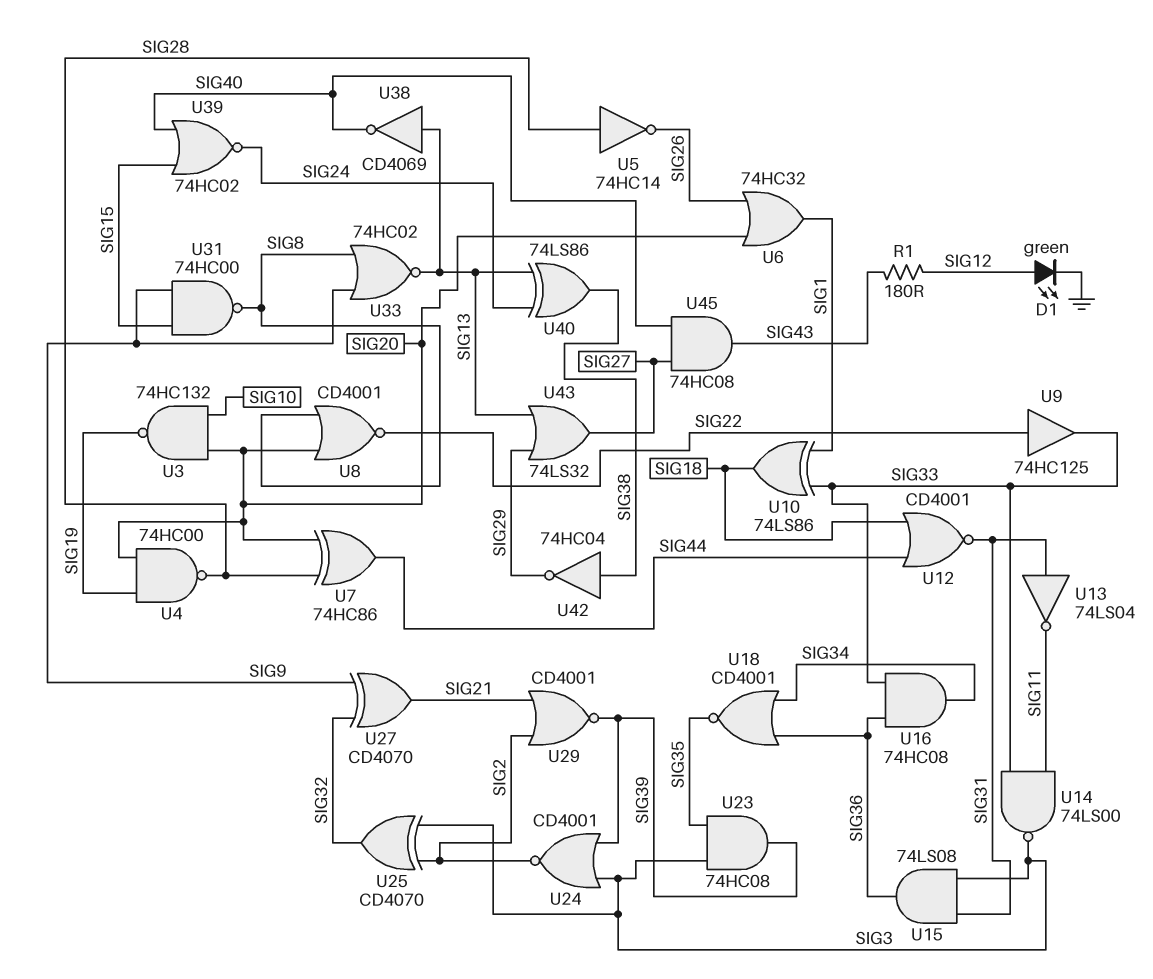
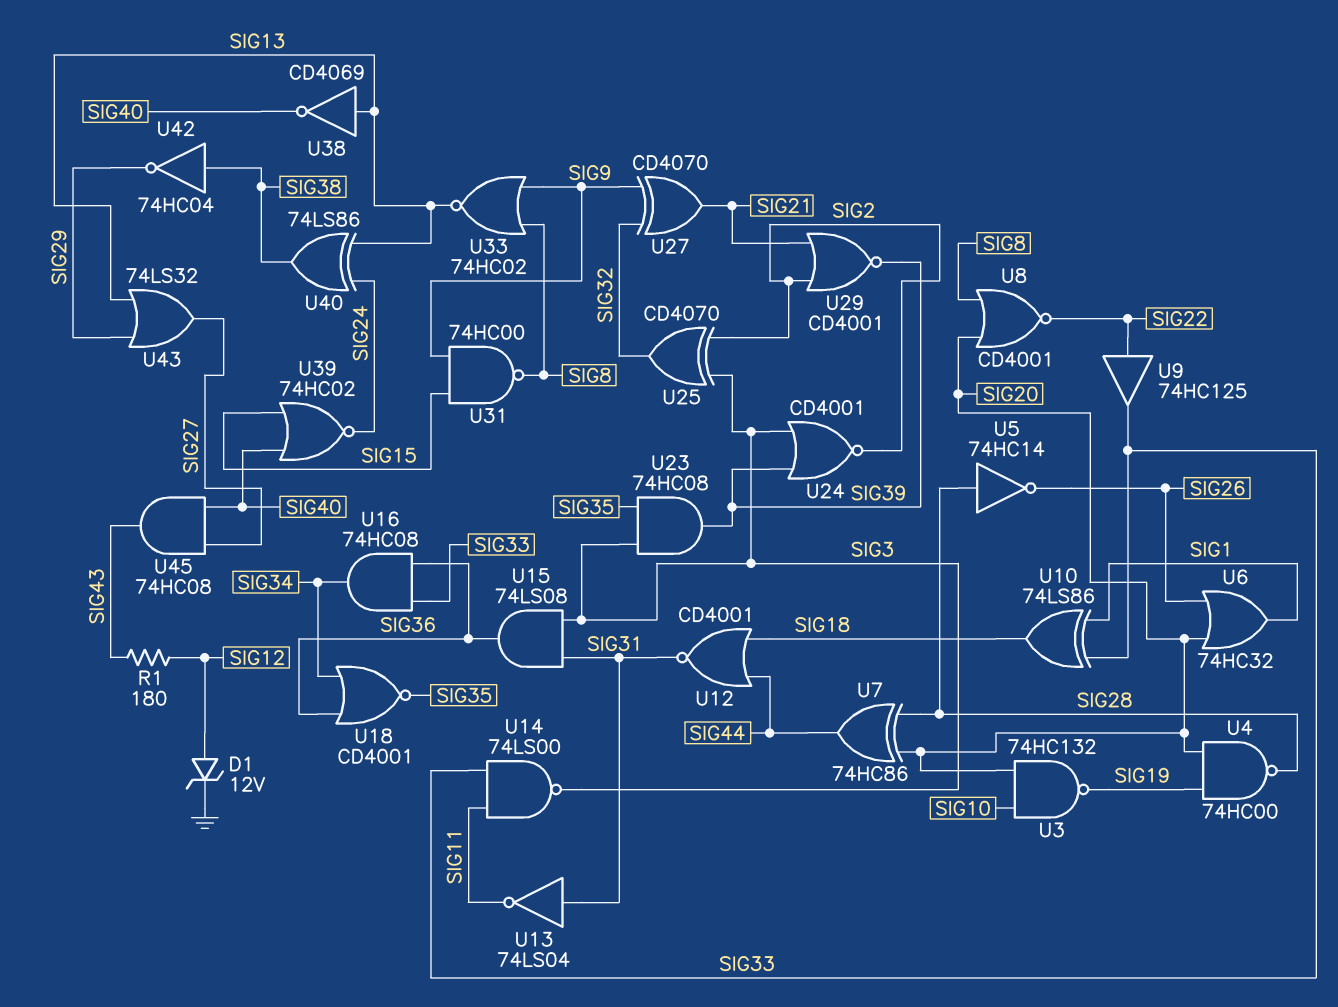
D1: LED green (A SIG12, K GND) -> zener 12V (A SIG12, K GND)

